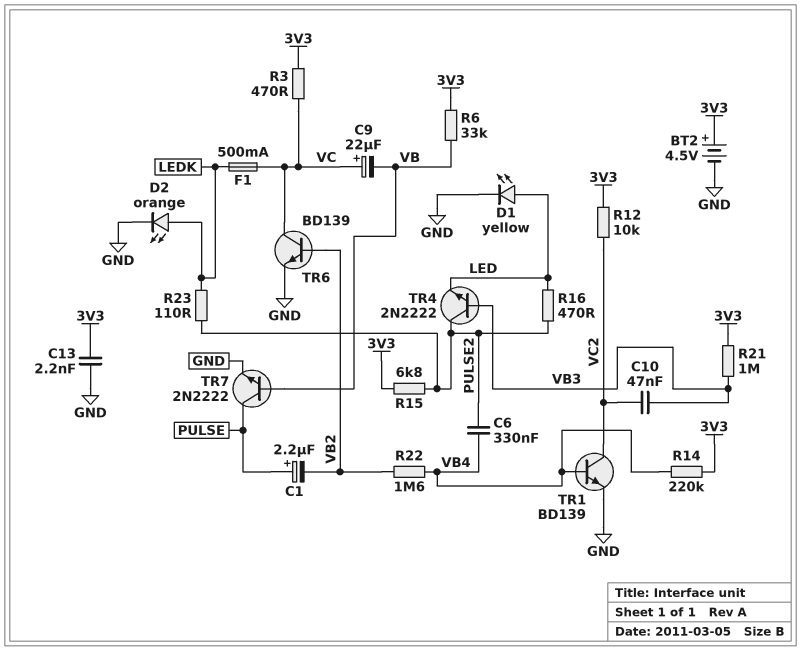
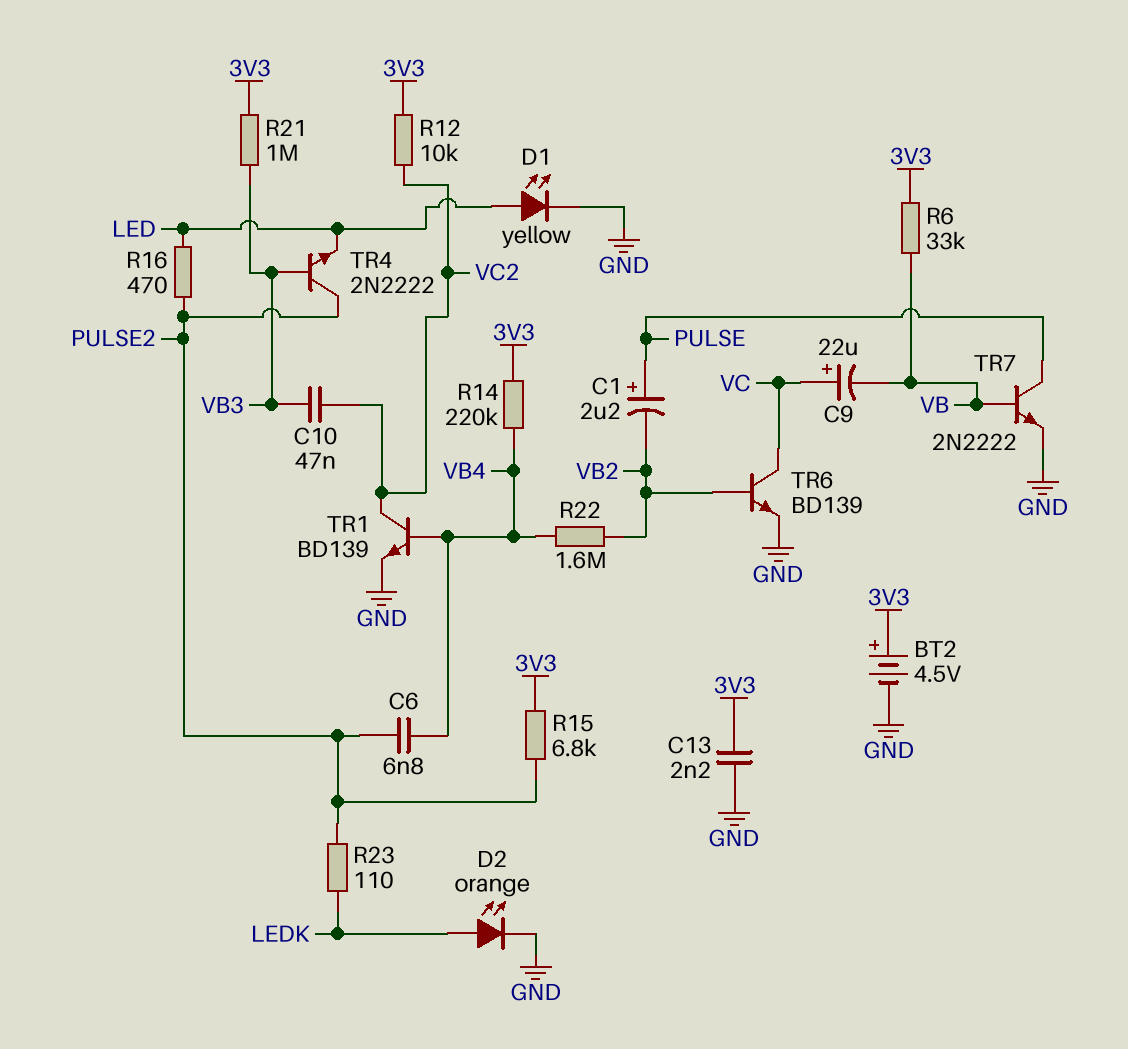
C6: 330nF (PULSE2, VB4) -> 6.8nF (PULSE2, VB4)
F1: 500mA (LEDK, VC) -> none
R3: 470 (3V3, VC) -> none

